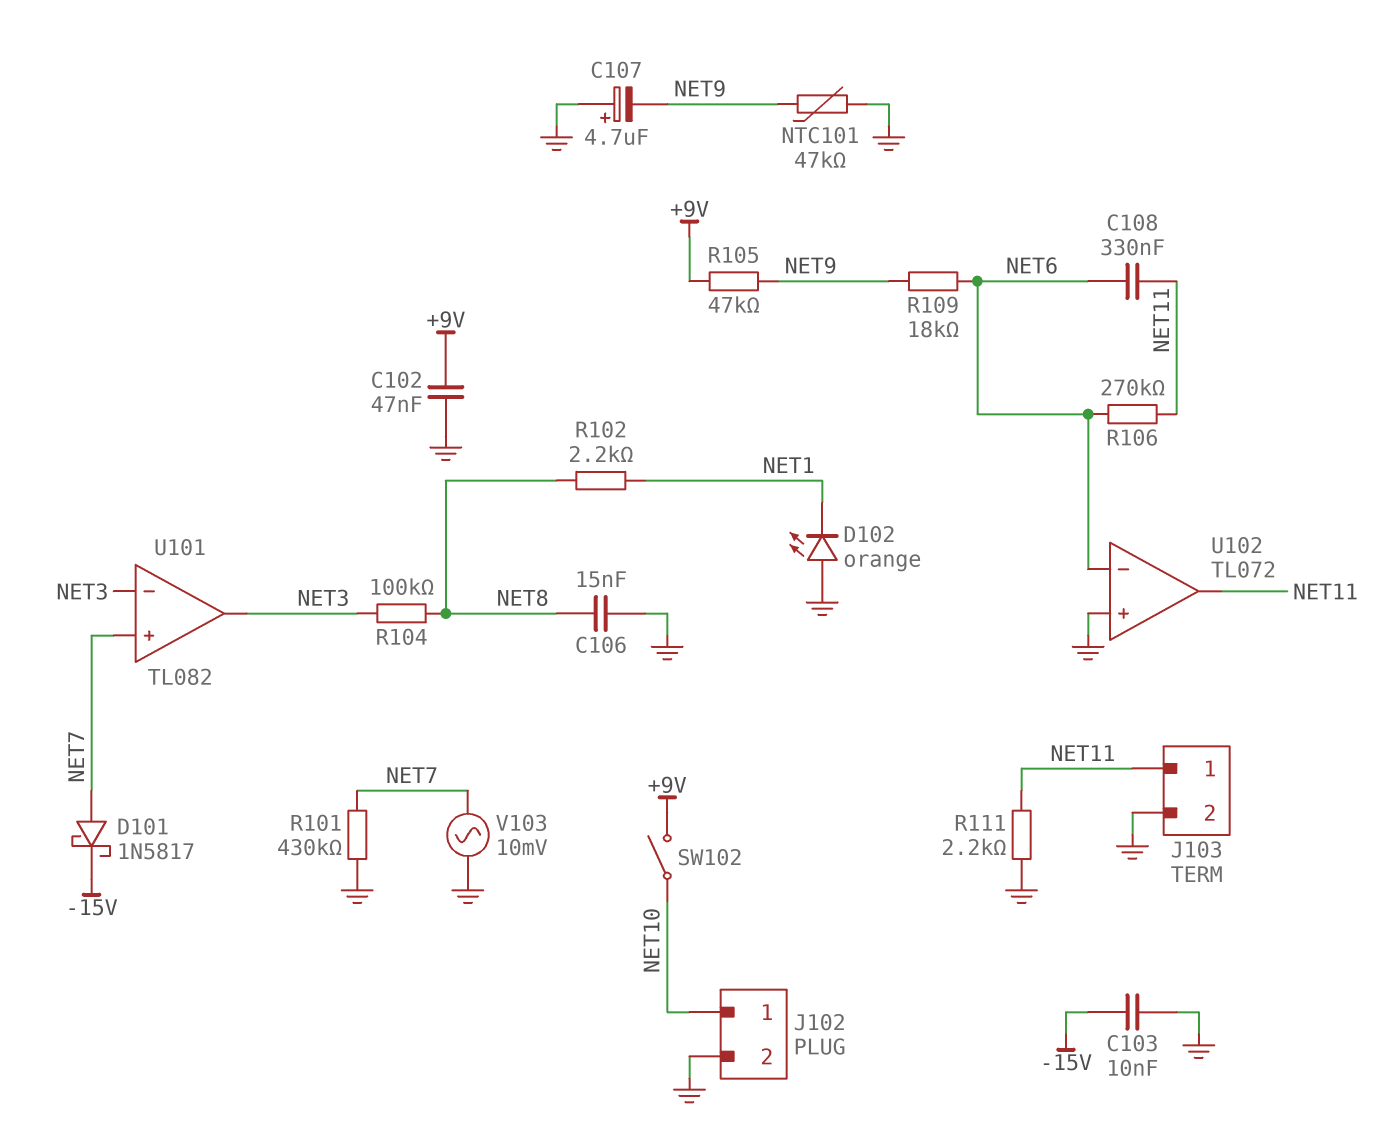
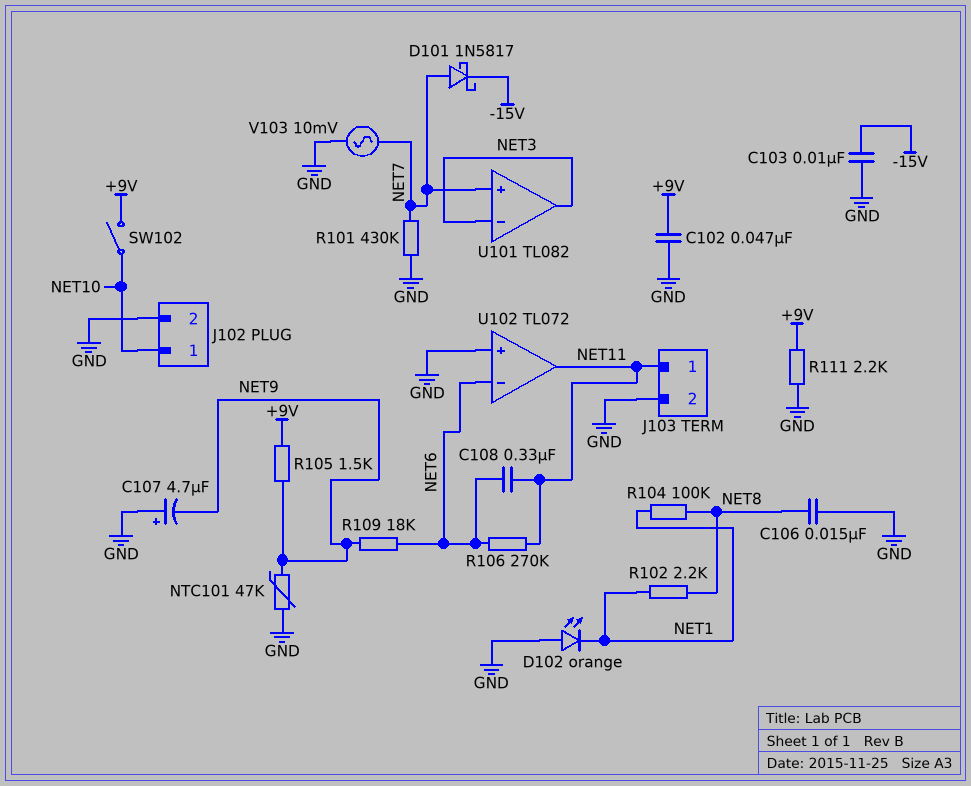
R104: 100k (NET3, NET8) -> 100k (NET1, NET8)
R105: 47k (+9V, NET9) -> 1.5k (+9V, NET9)
R111: 2.2k (GND, NET11) -> 2.2k (+9V, GND)

